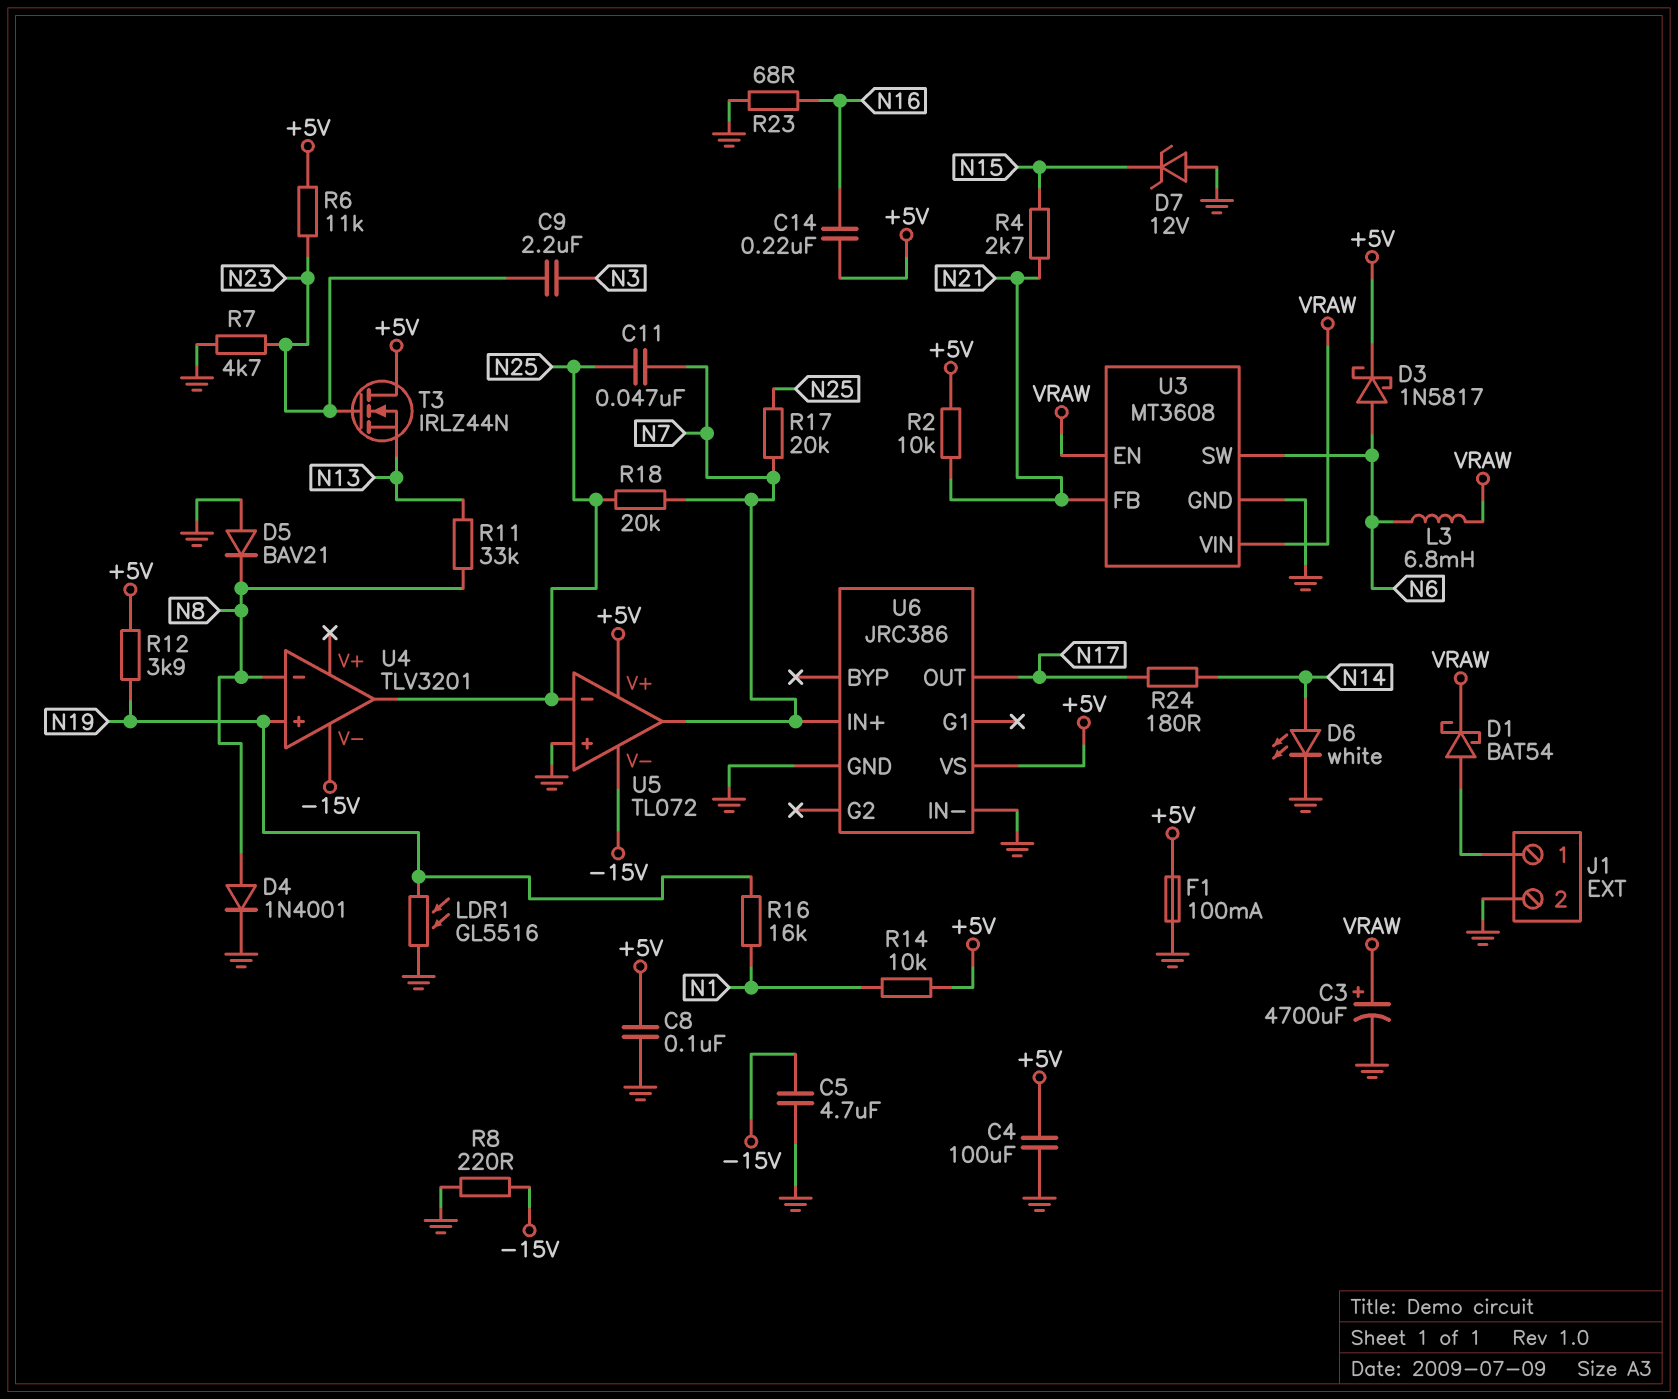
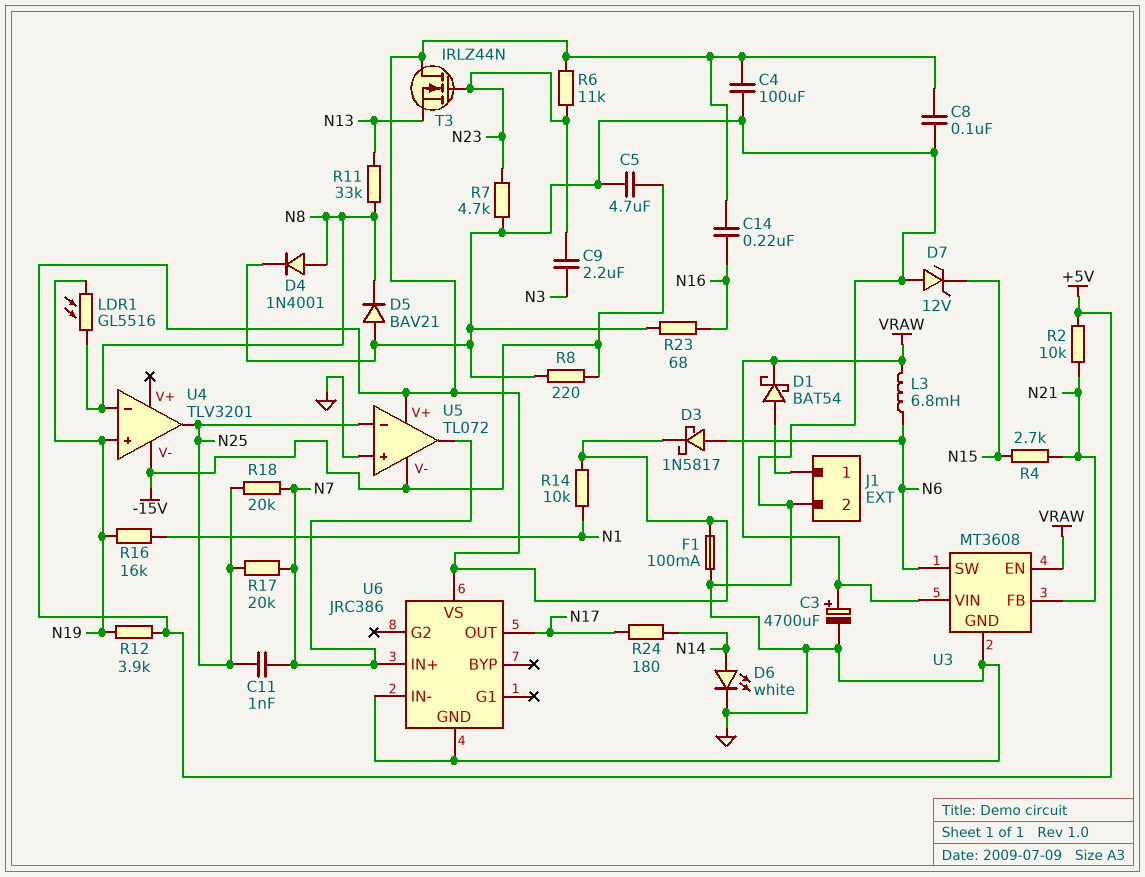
C11: 47nF (N7, N25) -> 1nF (N7, N25)
LDR1: GL5516 (GND, N19) -> GL5516 (N8, N19)

